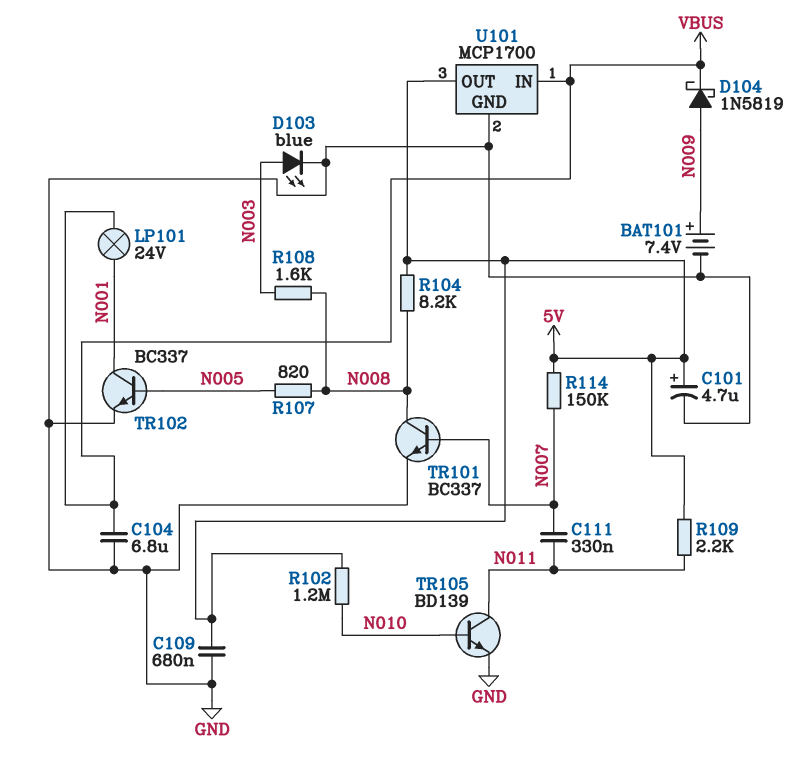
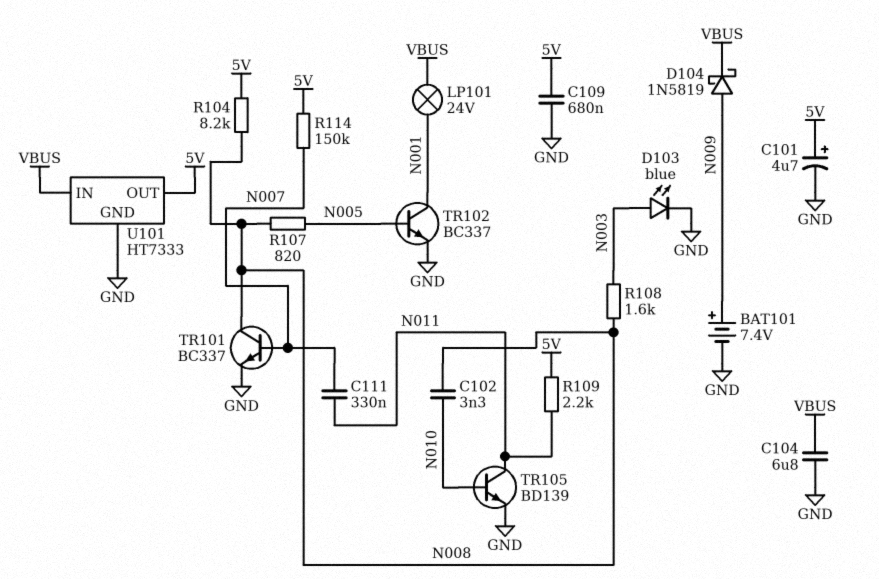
C102: none -> 3.3nF (N008, N010)
R102: 1.2M (5V, N010) -> none
U101: MCP1700 -> HT7333

